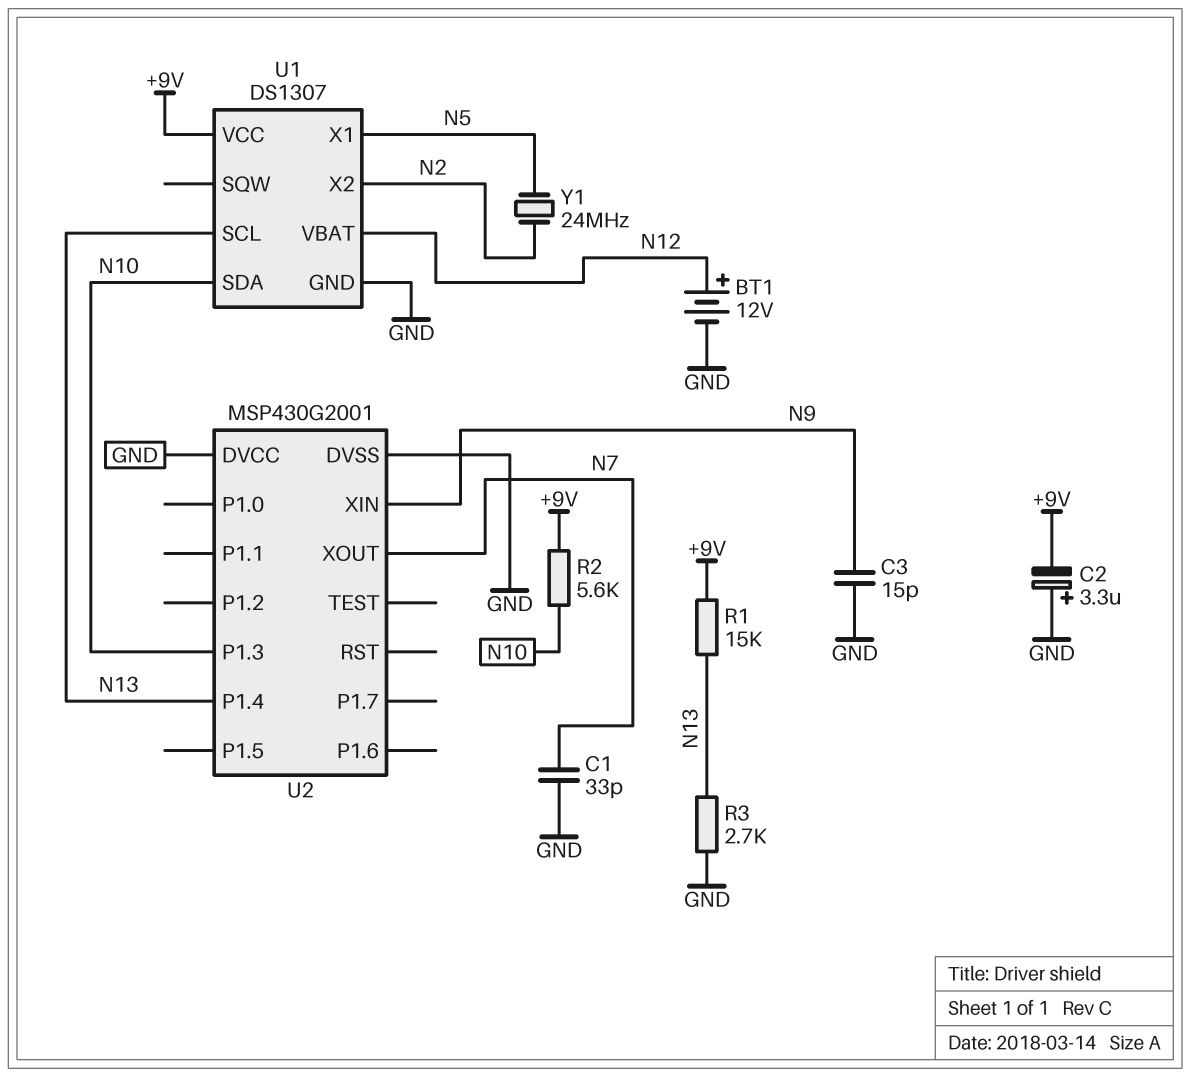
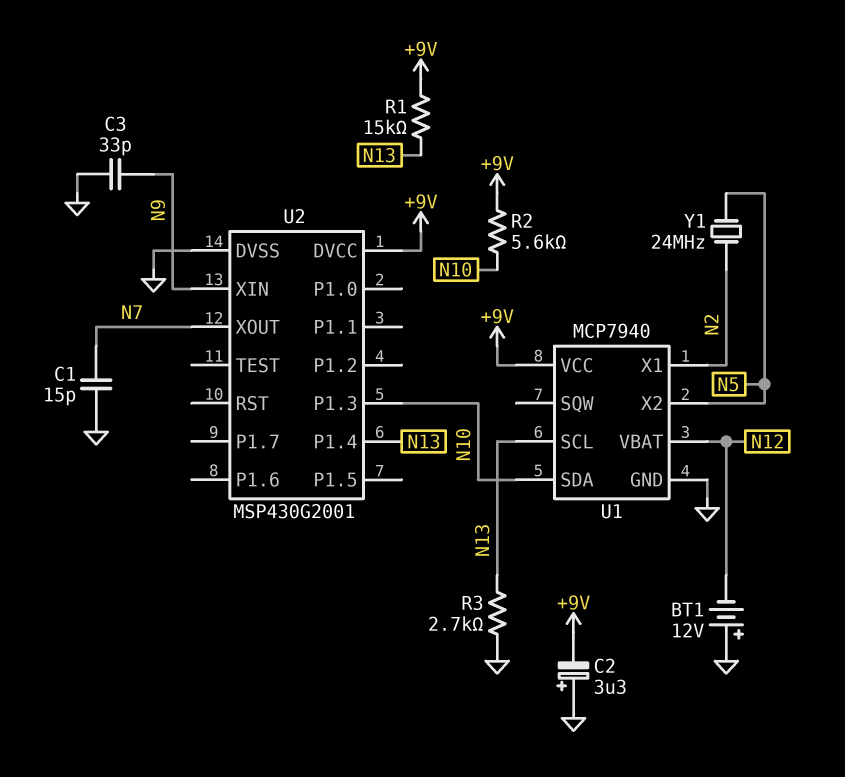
BT1: 12V (plus N12, minus GND) -> 12V (plus GND, minus N12)
C1: 33pF (GND, N7) -> 15pF (GND, N7)
C3: 15pF (GND, N9) -> 33pF (GND, N9)
U1: DS1307 -> MCP7940
U1 pin X1: N5 -> N2
U1 pin X2: N2 -> N5
U2 pin DVCC: GND -> +9V

